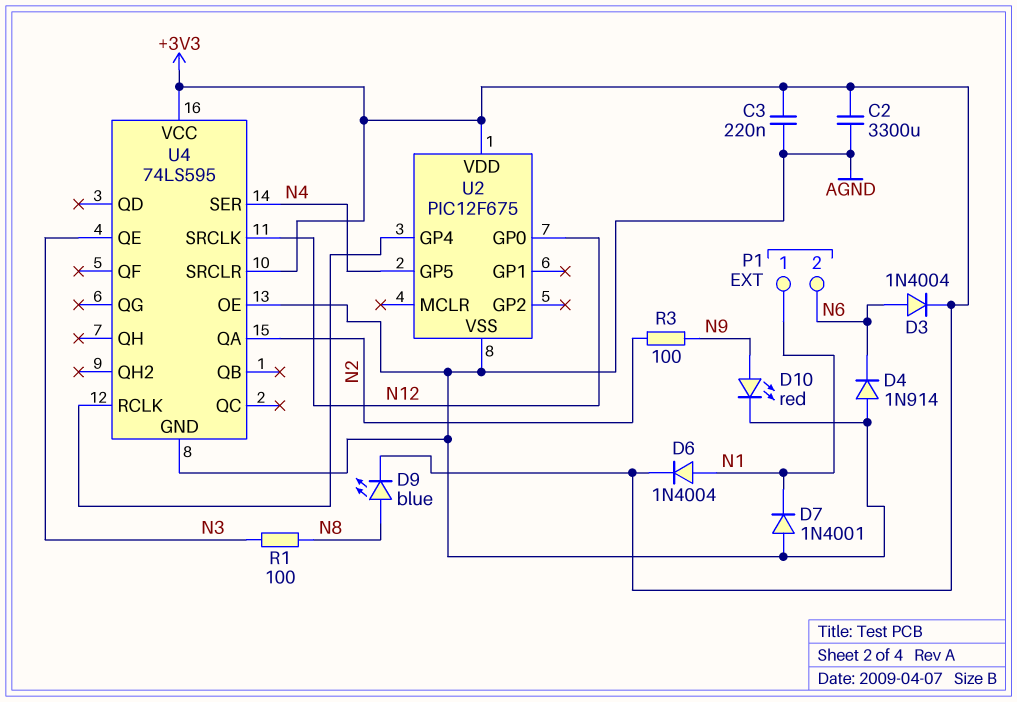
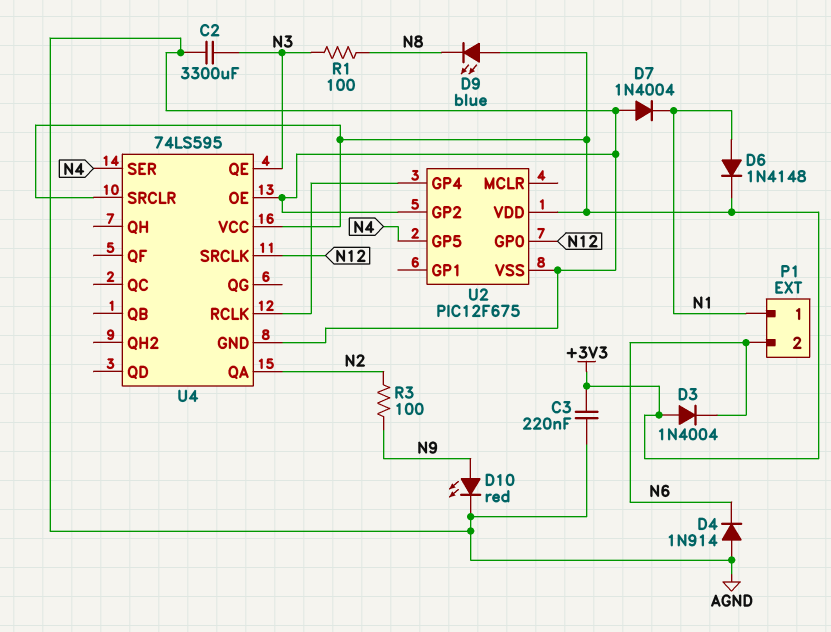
C2: 3300uF (+3V3, AGND) -> 3300uF (AGND, N3)
D3: diode 1N4004 (A N6, K +3V3) -> diode 1N4004 (A +3V3, K N6)
D6: diode 1N4004 (A N1, K +3V3) -> diode 1N4148 (A N1, K +3V3)
D7: diode 1N4001 (A AGND, K N1) -> diode 1N4004 (A AGND, K N1)
D9: LED blue (A N8, K +3V3) -> LED blue (A +3V3, K N8)
U2 pin GP2: none -> AGND

